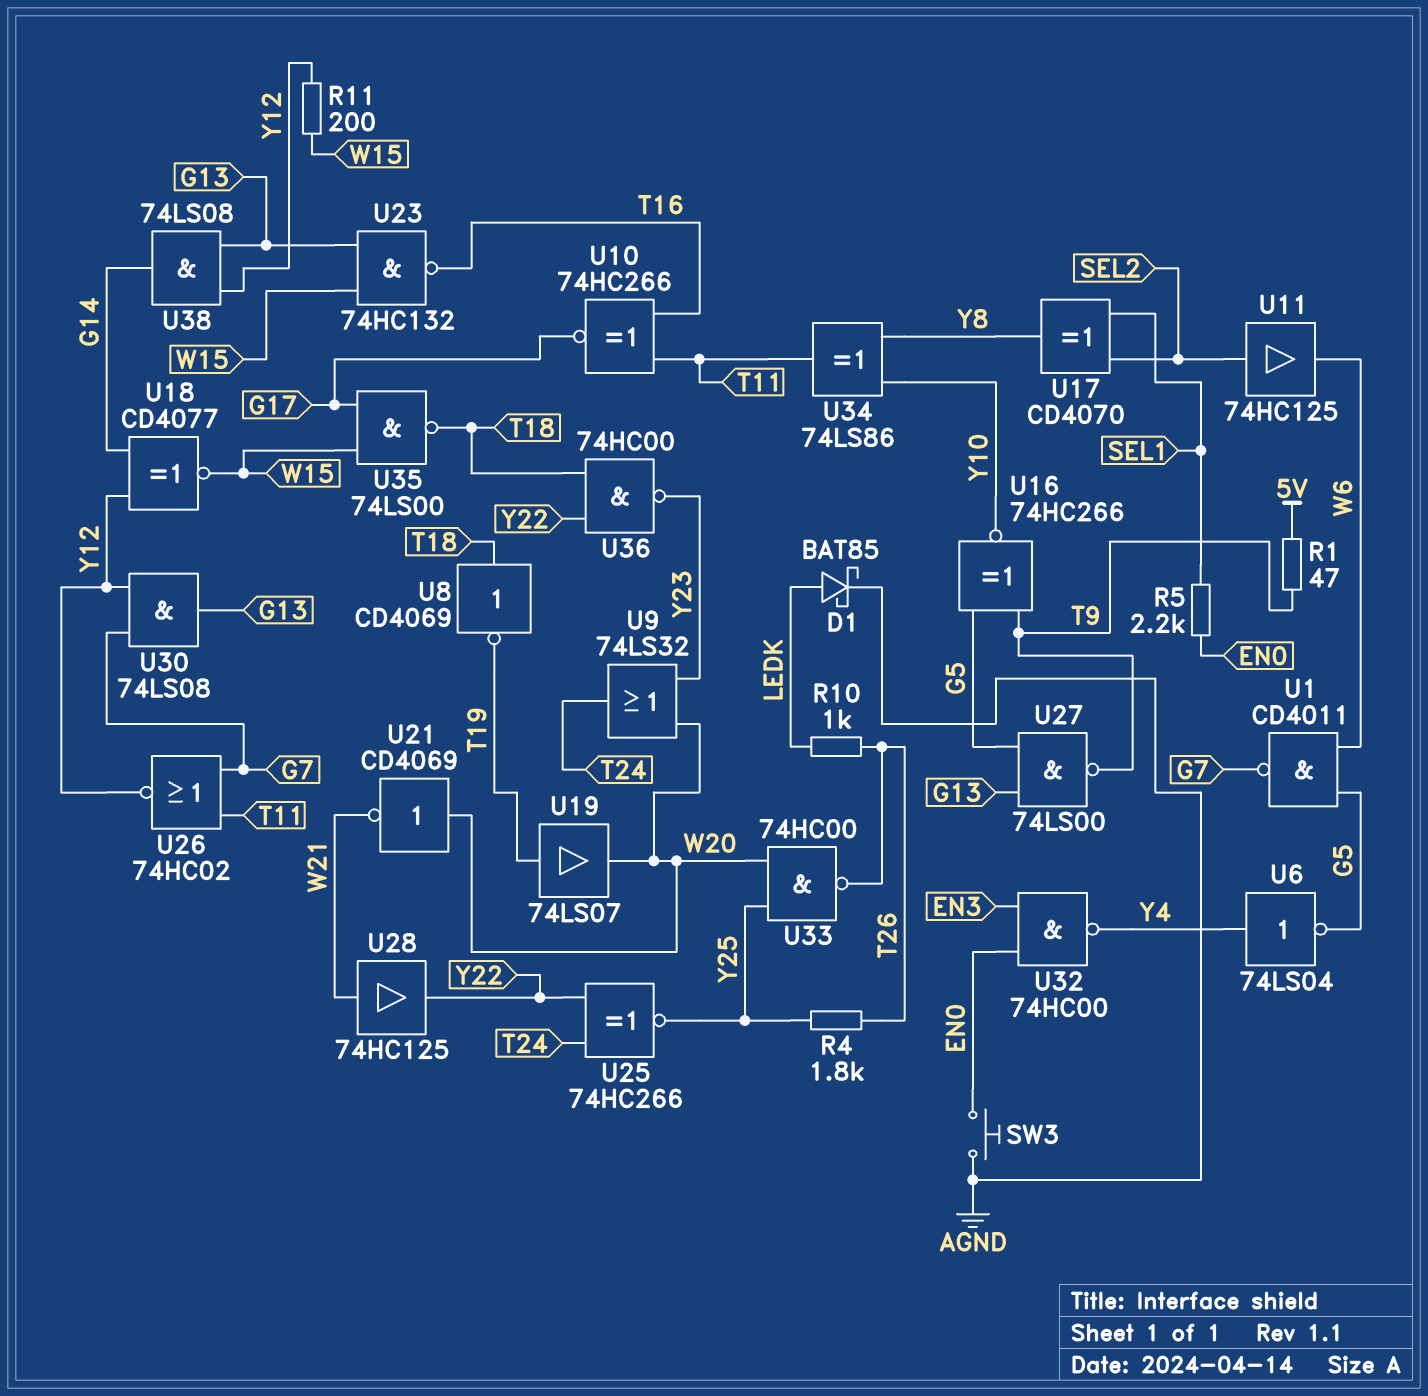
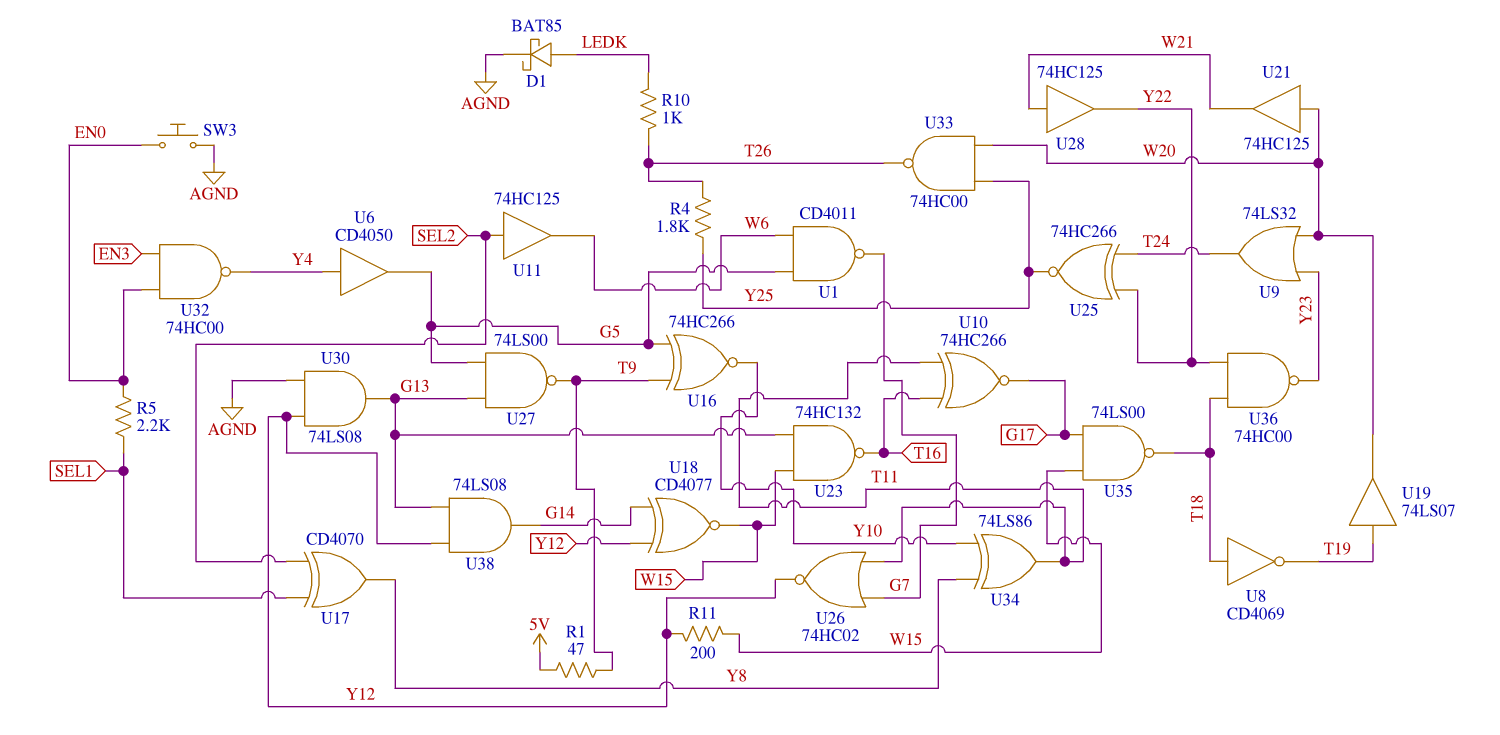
U6: NOT 74LS04 (in Y4, out G5) -> buffer CD4050 (in Y4, out G5)
U21: NOT CD4069 (in W20, out W21) -> buffer 74HC125 (in W20, out W21)
U30: AND 74LS08 (in G7, in Y12, out G13) -> AND 74LS08 (in AGND, in Y12, out G13)

